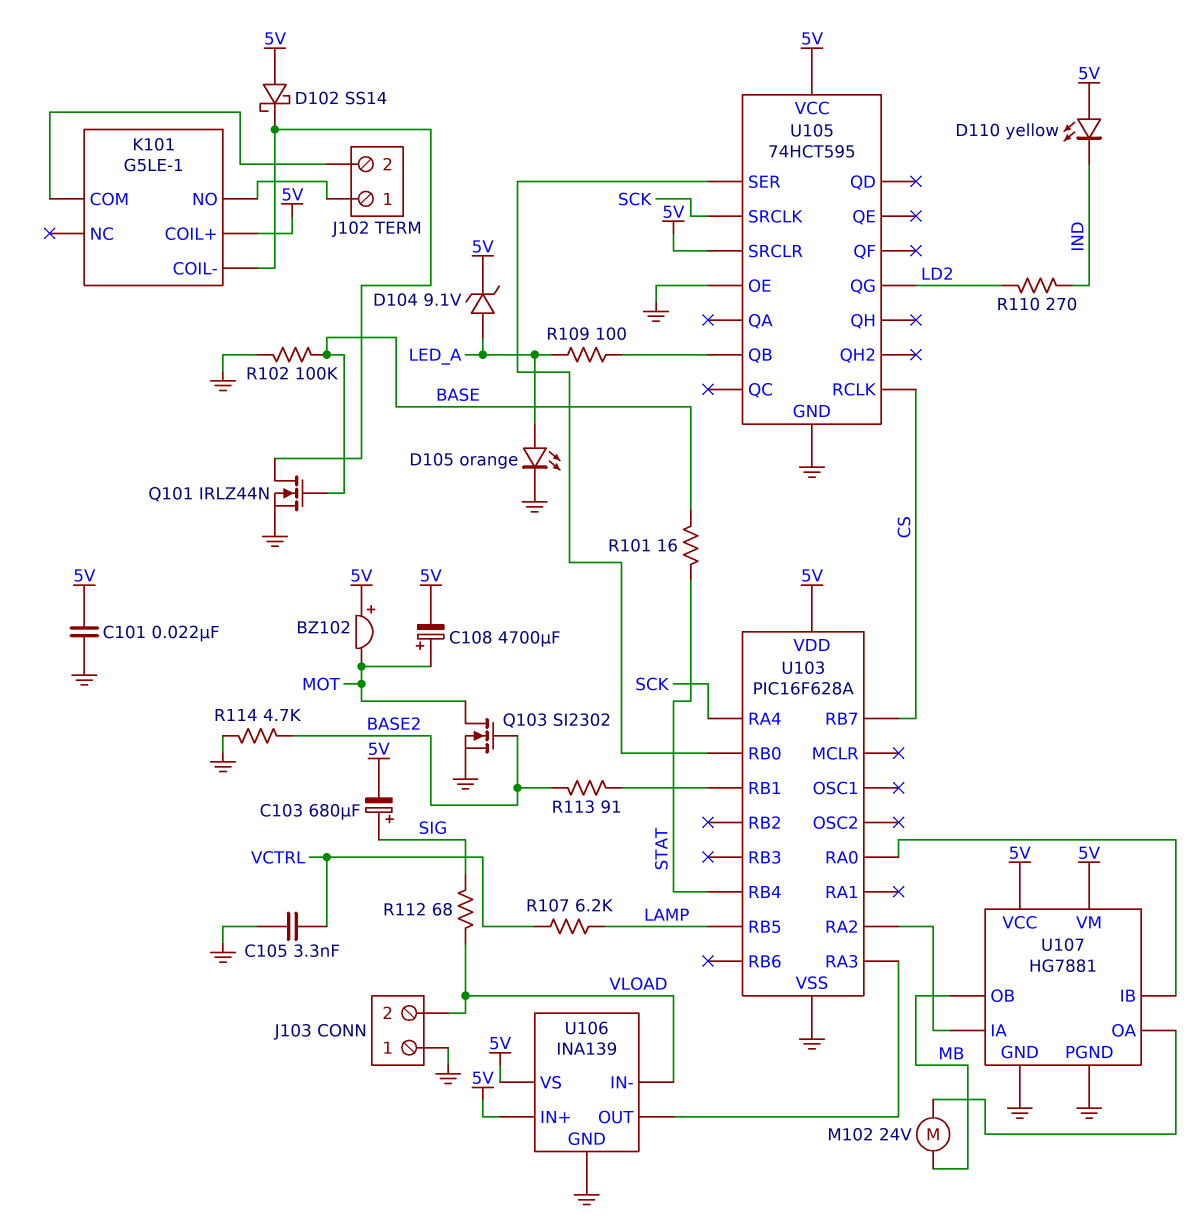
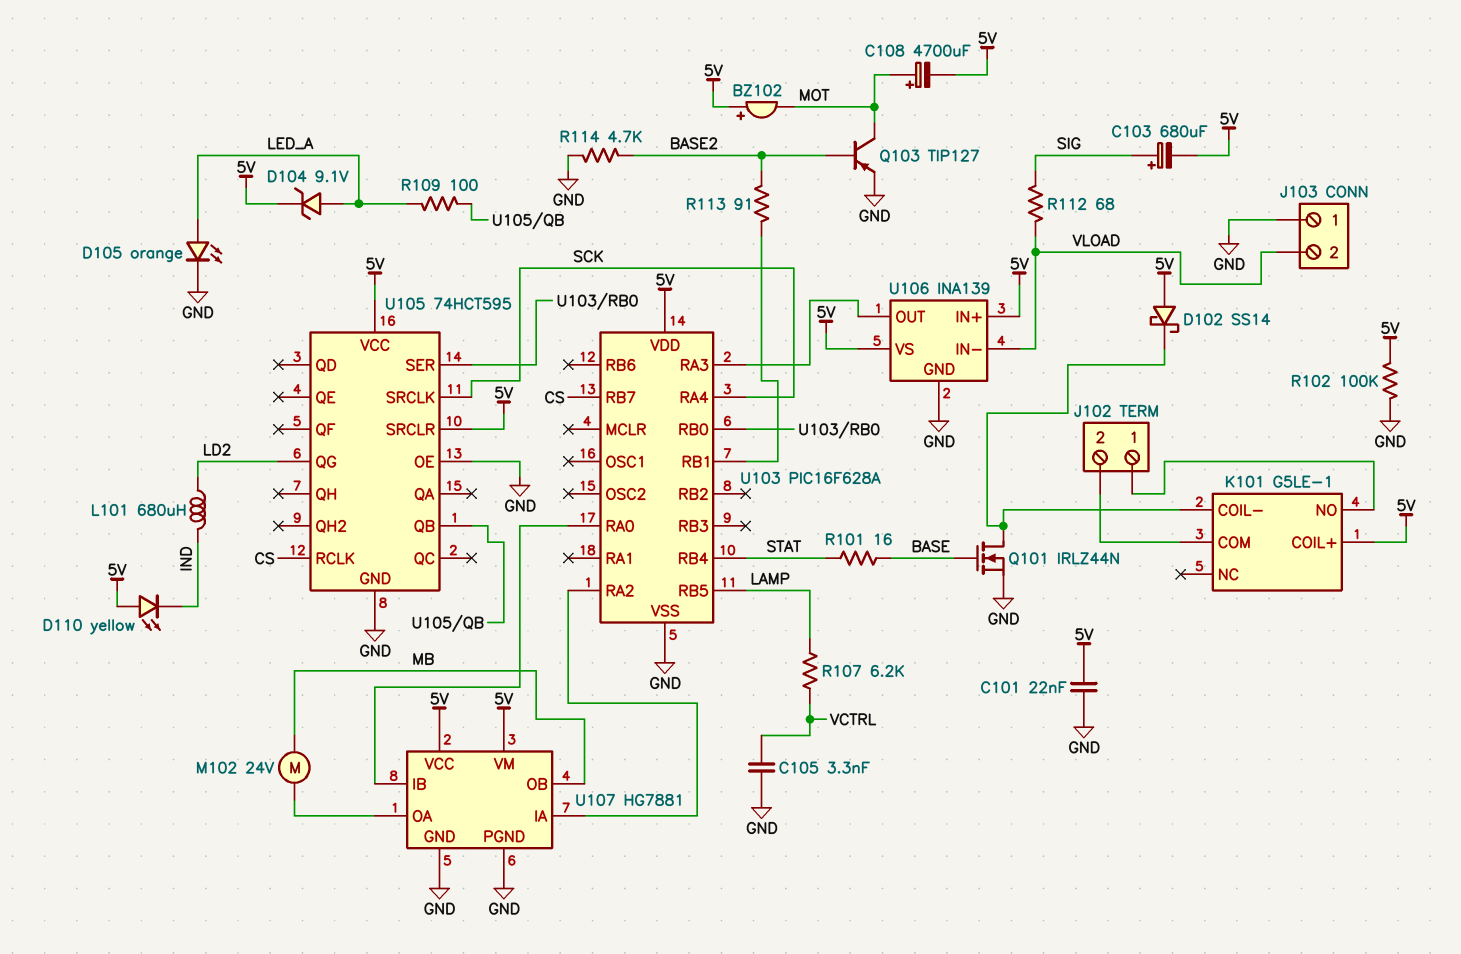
L101: none -> 680uH (IND, LD2)
Q103: NMOS SI2302 (G BASE2, D MOT, S GND) -> PNP TIP127 (B BASE2, C MOT, E GND)
R102: 100k (BASE, GND) -> 100k (5V, GND)
R110: 270 (IND, LD2) -> none

